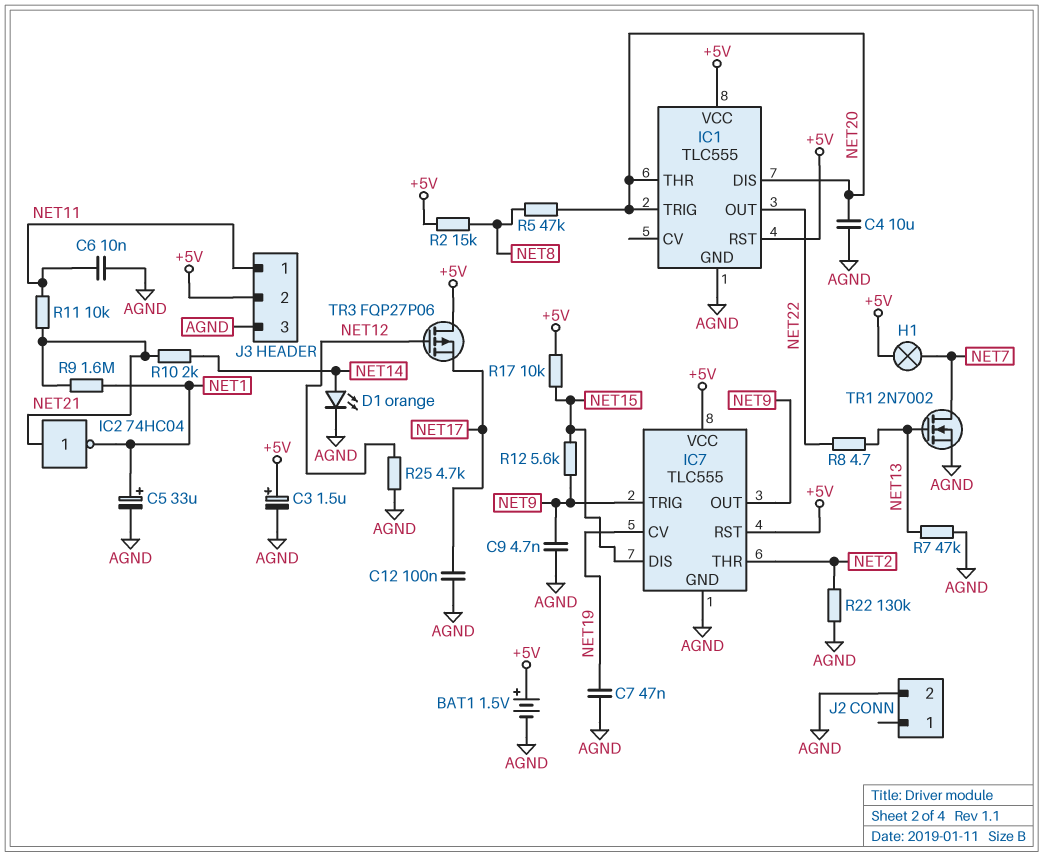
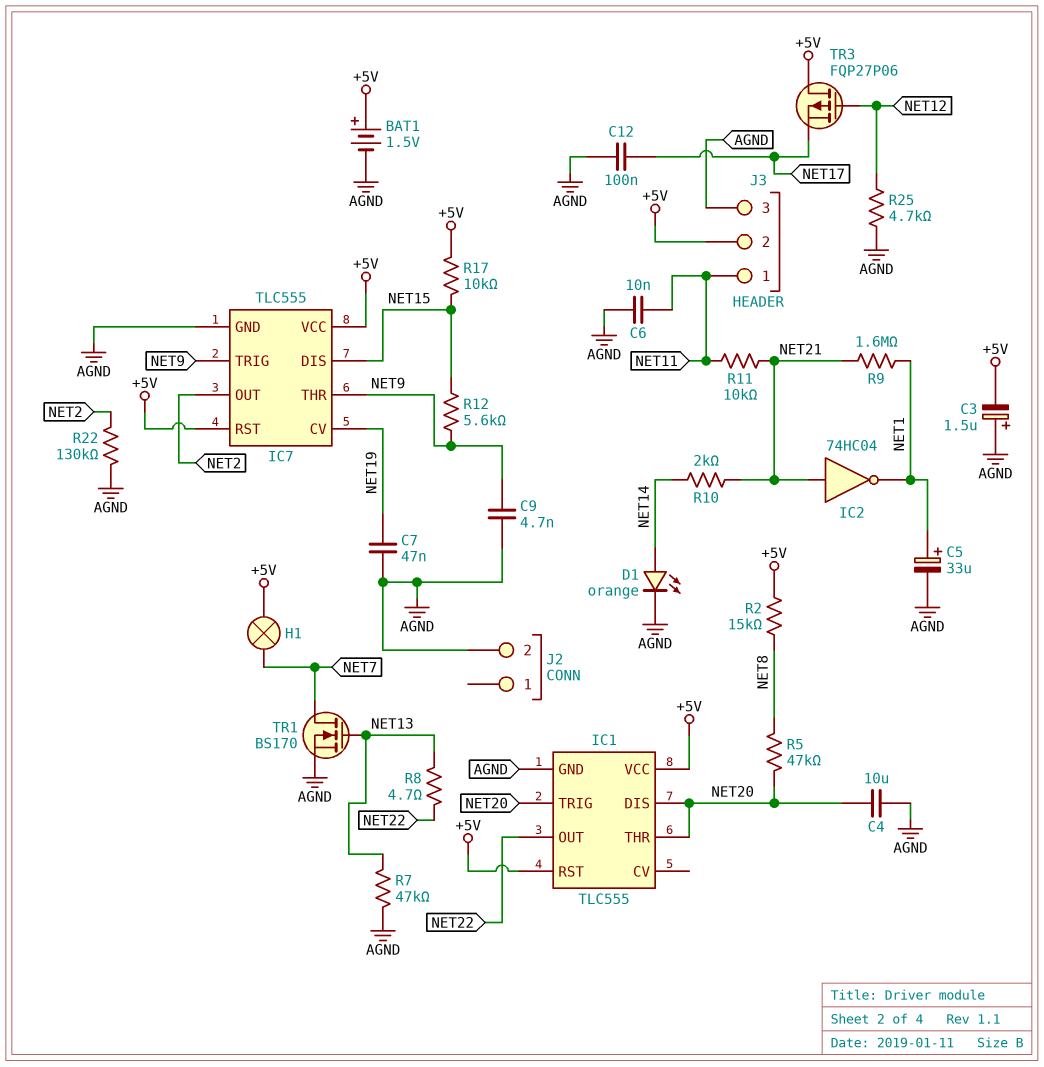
C3: 1.5uF (plus +5V, minus AGND) -> 1.5uF (plus AGND, minus +5V)
IC7 pin OUT: NET9 -> NET2
IC7 pin THR: NET2 -> NET9
TR1: NMOS 2N7002 (G NET13, D NET7, S AGND) -> NMOS BS170 (G NET13, D NET7, S AGND)

